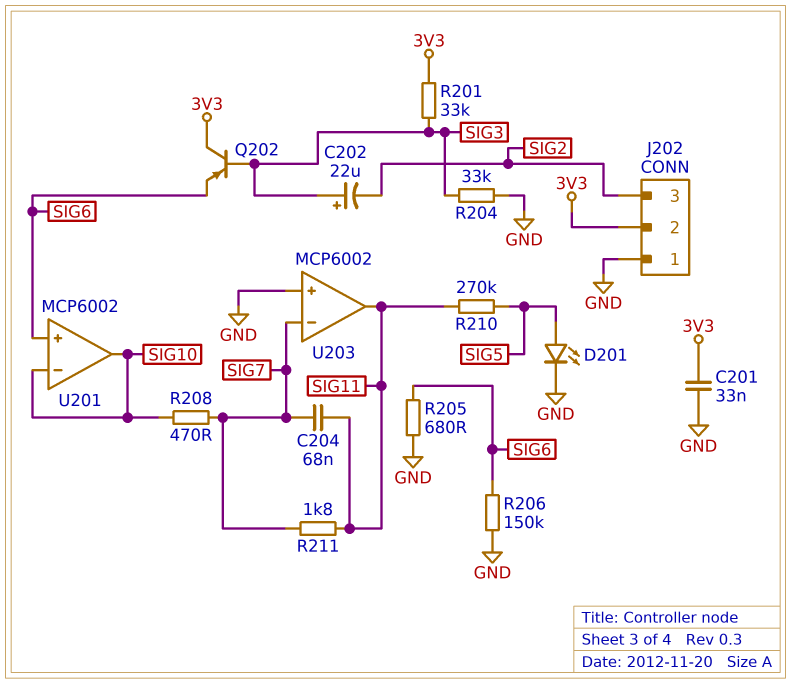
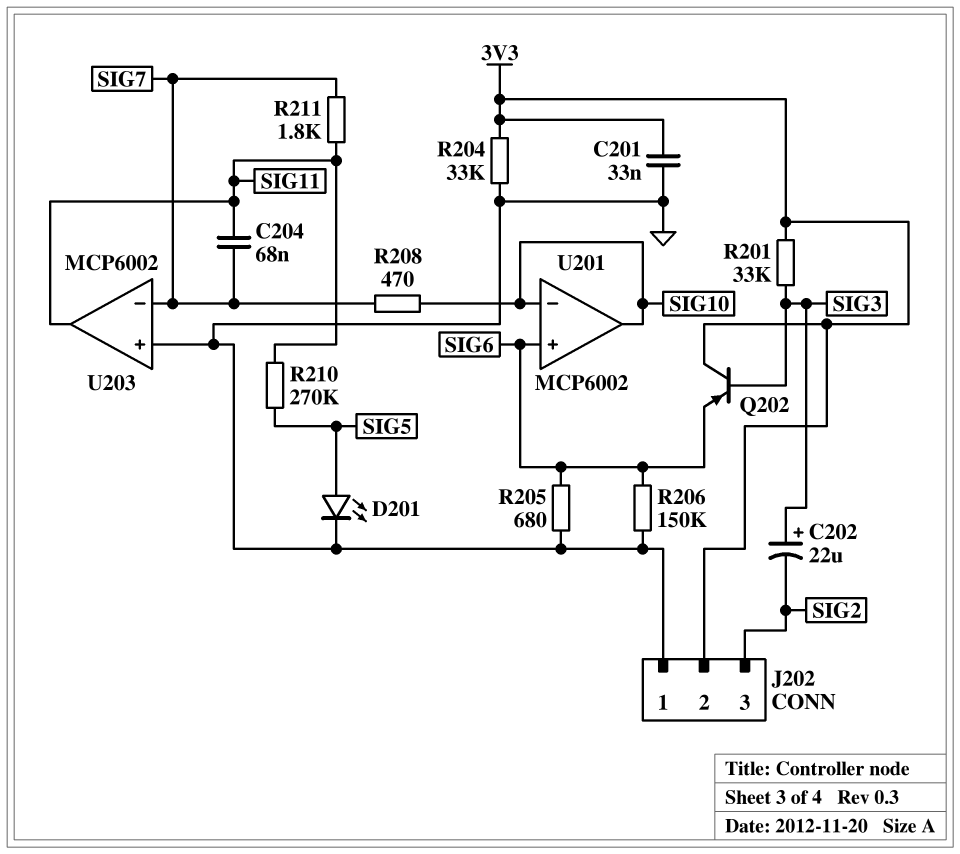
R204: 33k (GND, SIG3) -> 33k (3V3, GND)

